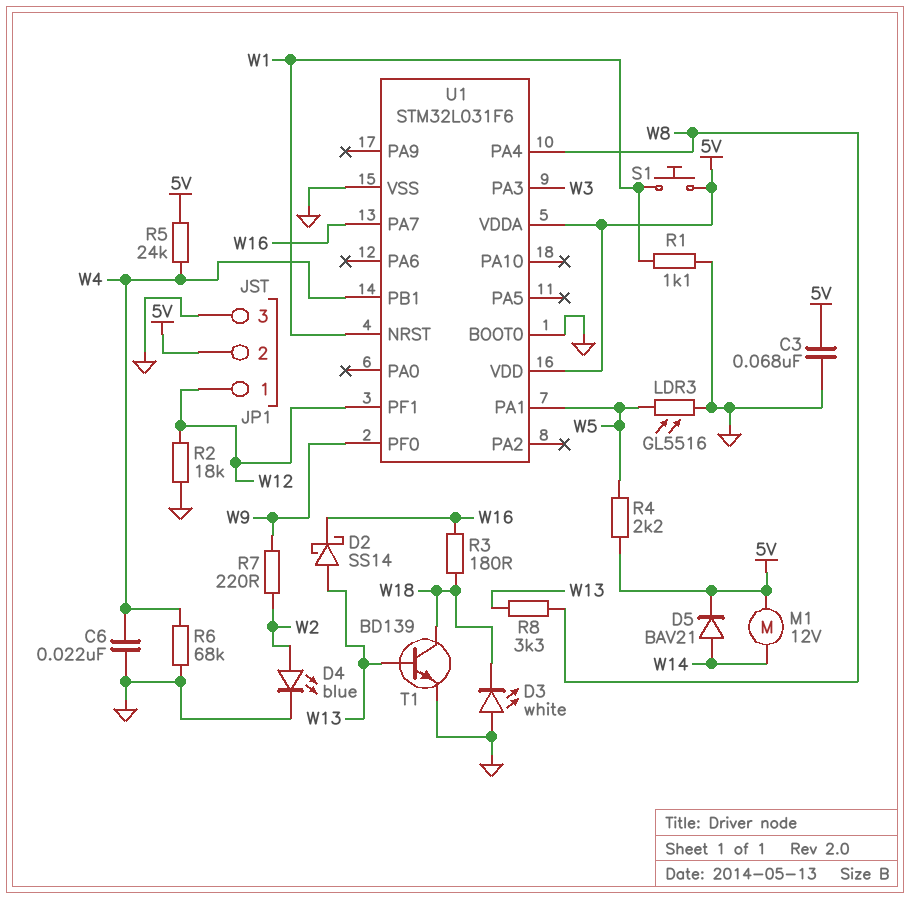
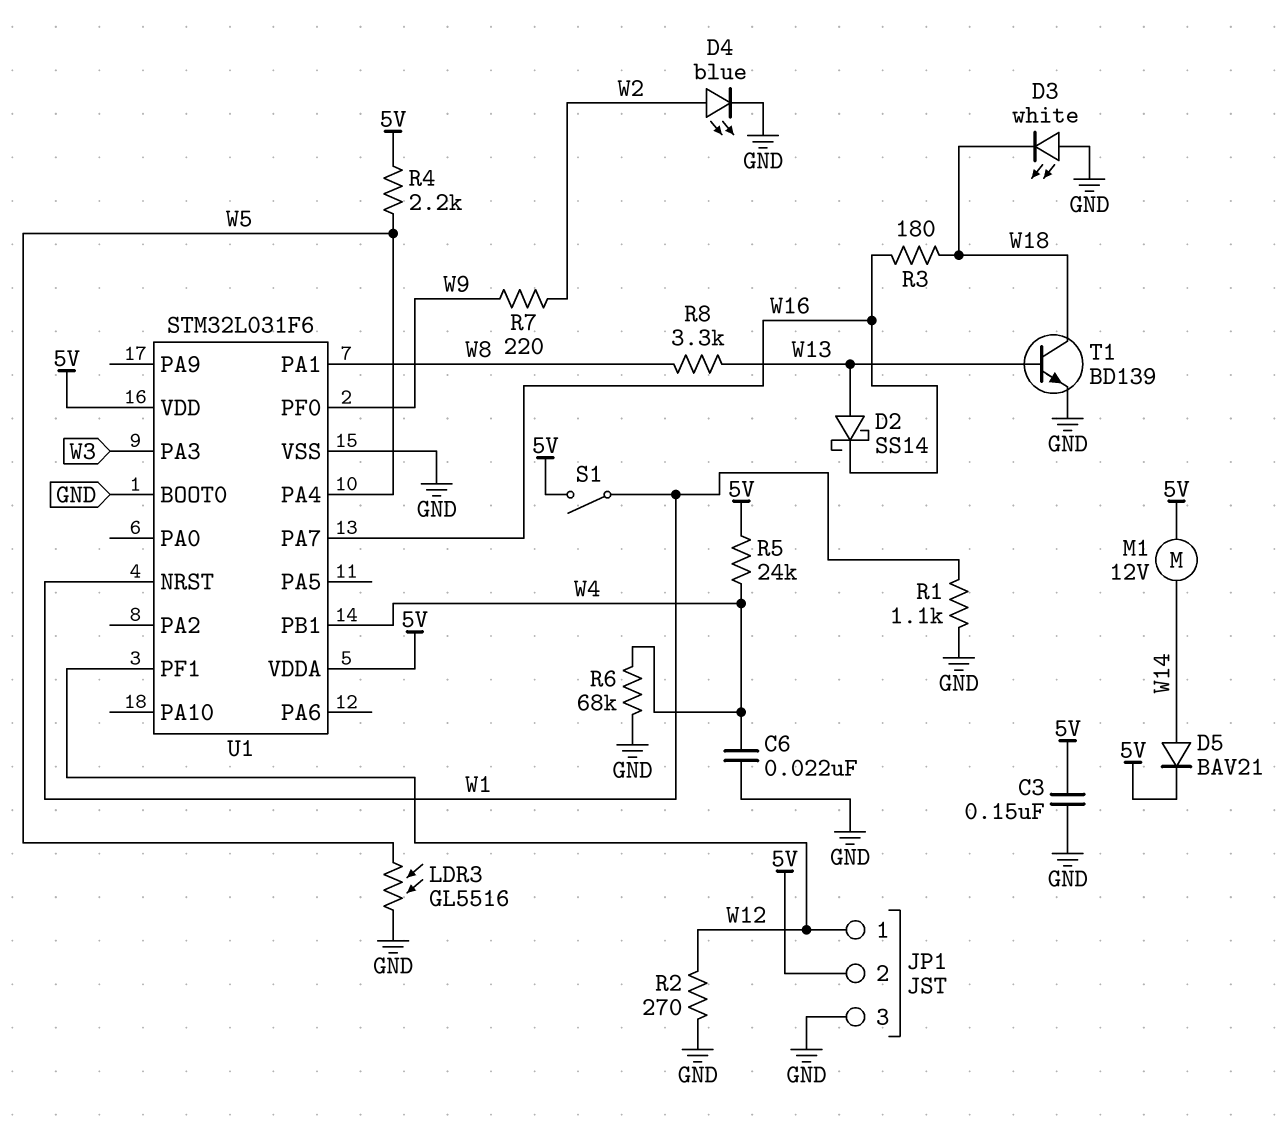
C3: 68nF (5V, GND) -> 150nF (5V, GND)
R2: 18k (GND, W12) -> 270 (GND, W12)
S1: button (5V, W1) -> switch (5V, W1)
U1 pin PA1: W5 -> W8
U1 pin PA4: W8 -> W5

